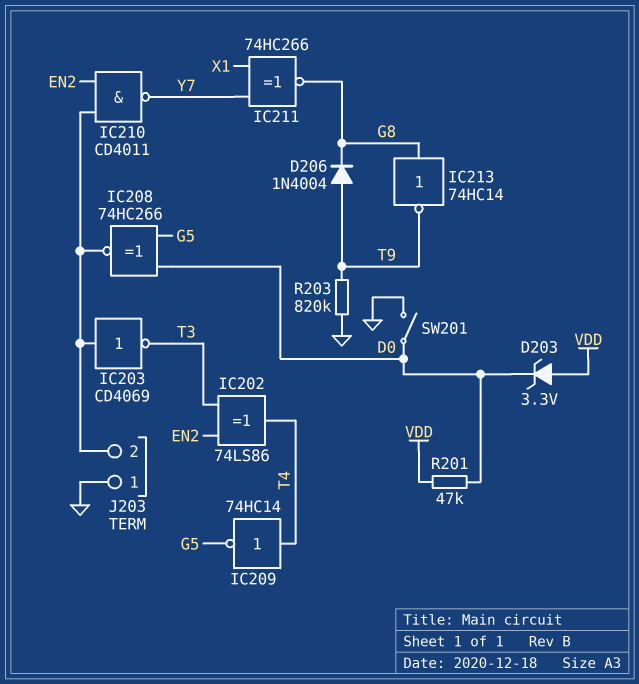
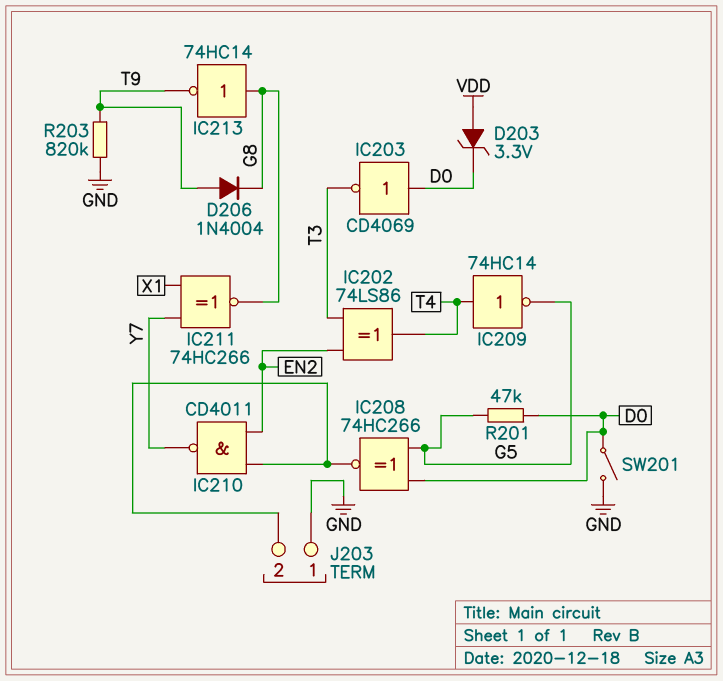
IC203: NOT CD4069 (in J203/2, out T3) -> NOT CD4069 (in D0, out T3)
R201: 47k (D0, VDD) -> 47k (D0, G5)

